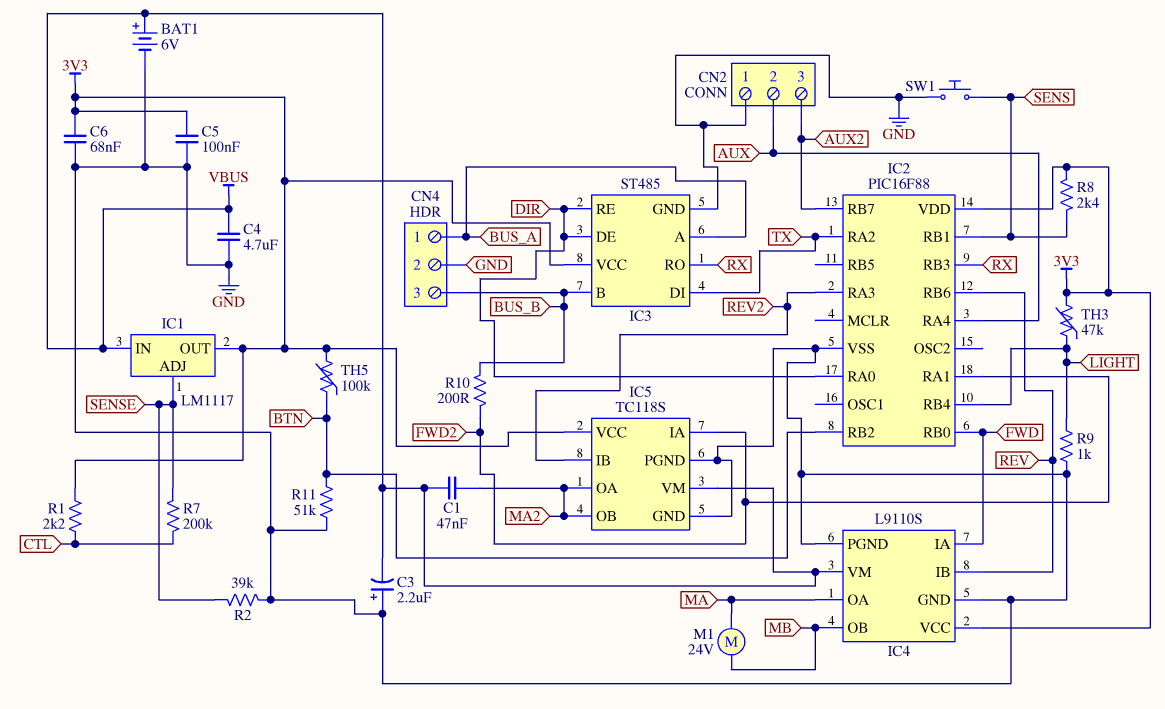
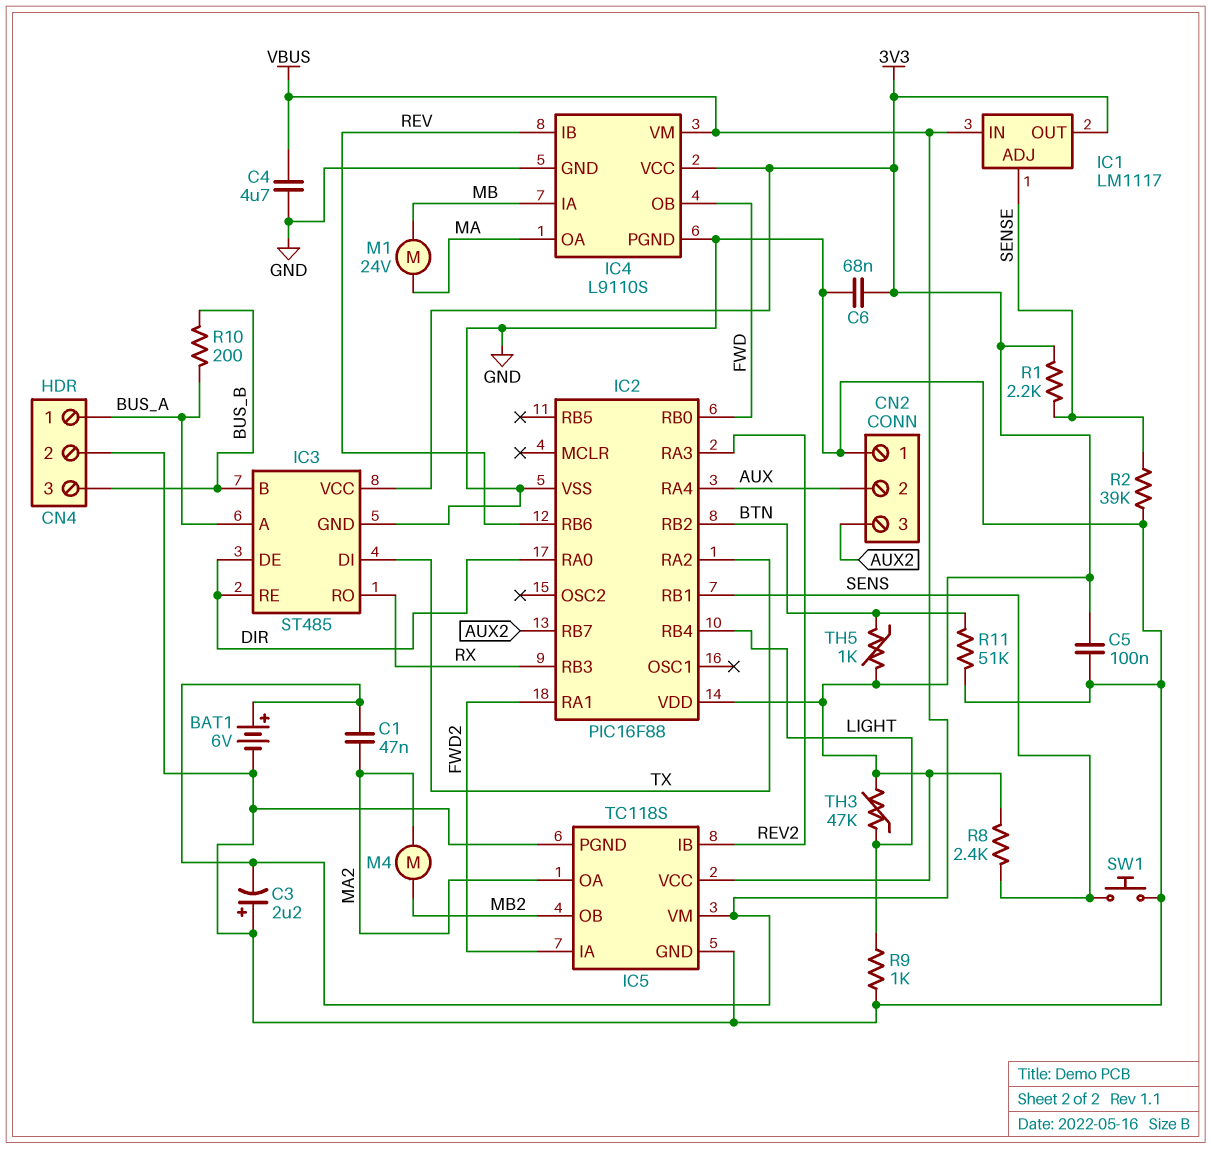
IC4 pin IA: FWD -> MB
IC4 pin OB: MB -> FWD
IC5 pin OB: MA2 -> MB2
M4: none -> motor (MA2, MB2)
R1: 2.2k (3V3, CTL) -> 2.2k (3V3, SENSE)
R7: 200k (CTL, SENSE) -> none
R10: 200 (BUS_B, FWD2) -> 200 (BUS_A, BUS_B)
TH5: 100k (3V3, BTN) -> 1k (3V3, BTN)

